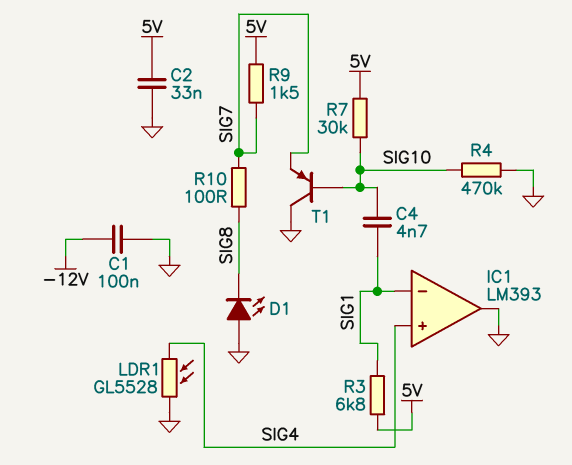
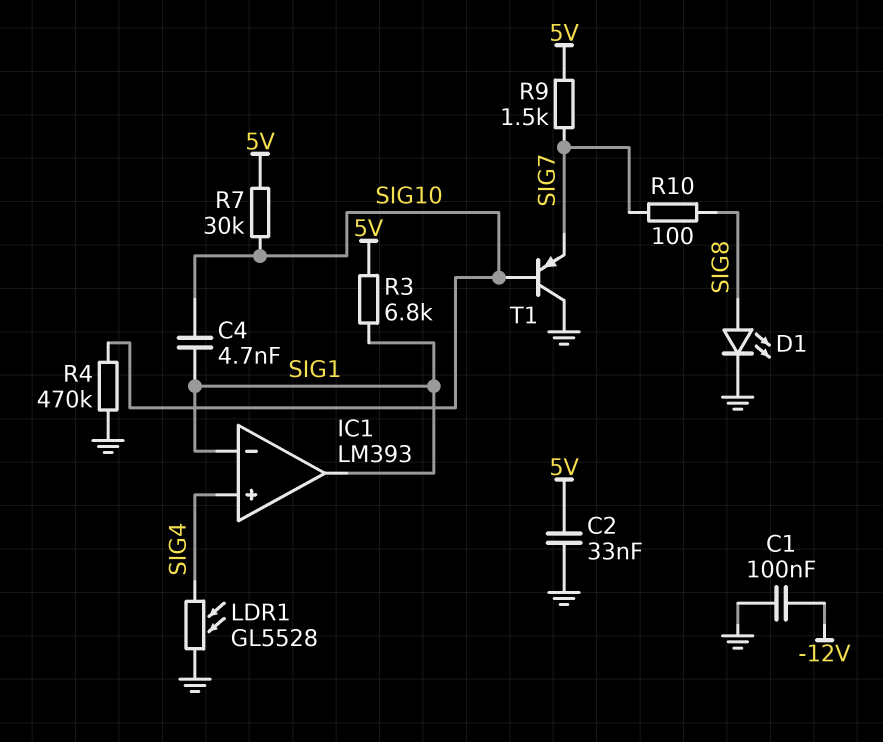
D1: LED (A GND, K SIG8) -> LED (A SIG8, K GND)
IC1 pin out: GND -> SIG1

